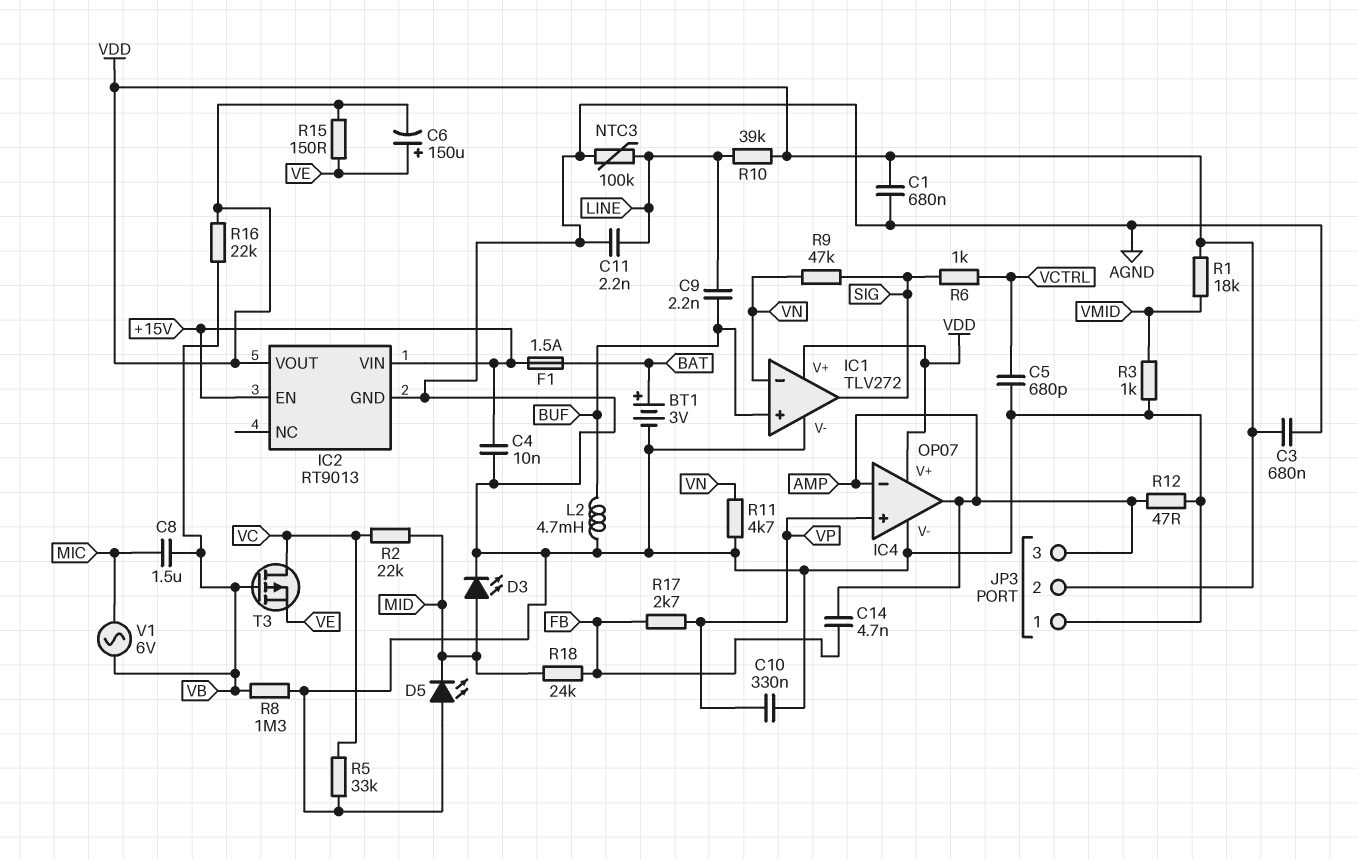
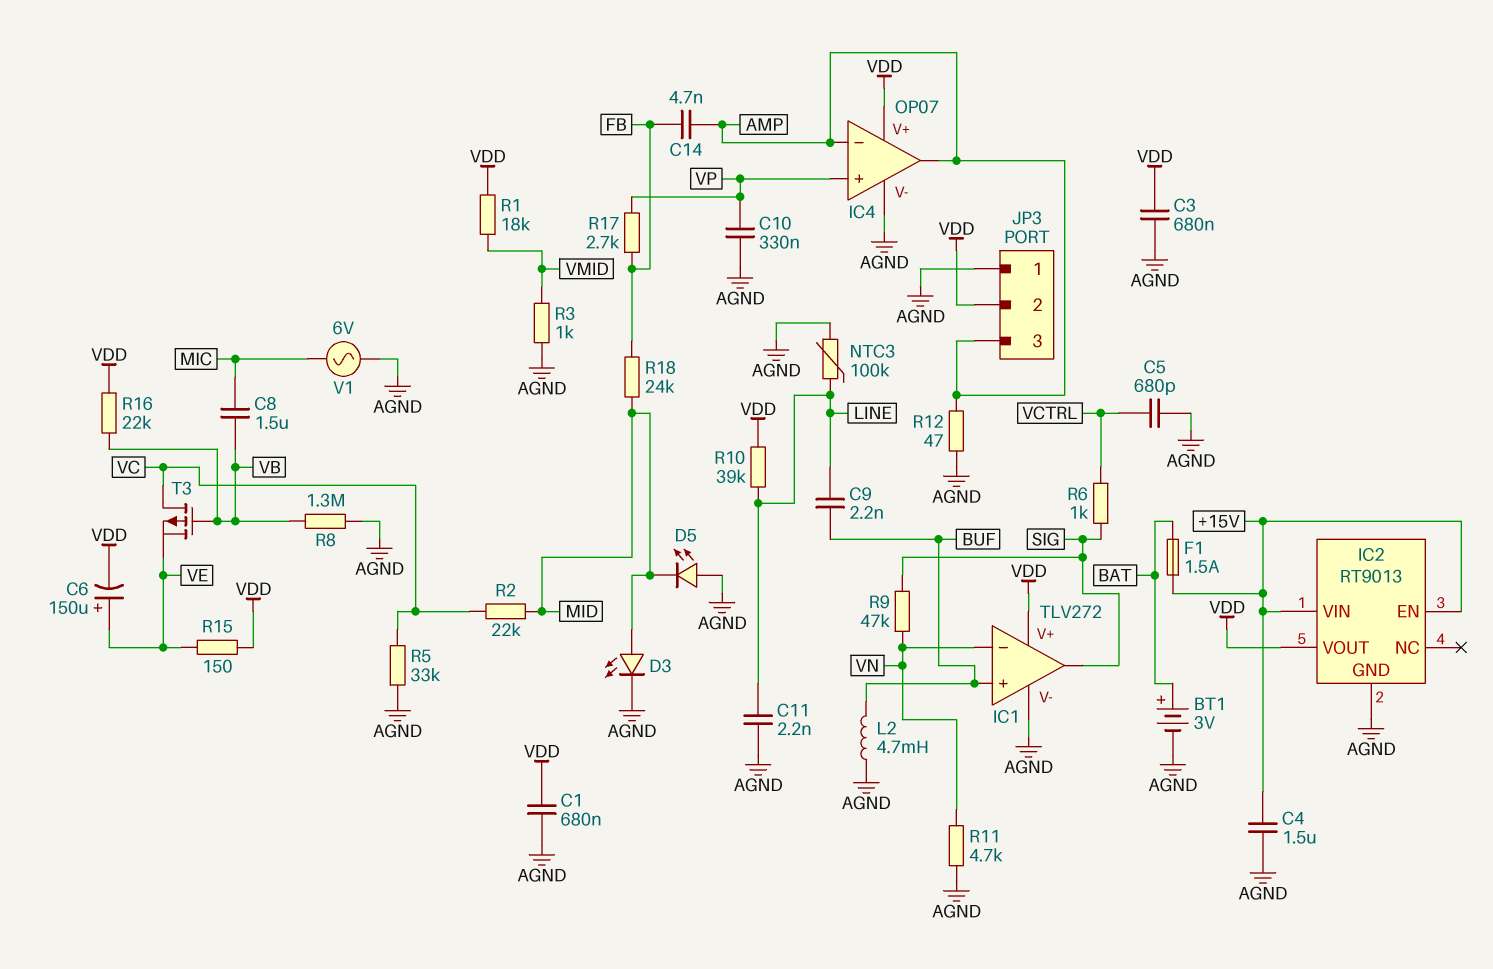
C4: 10nF (+15V, AGND) -> 1.5uF (+15V, AGND)
V1: AC 6V (MIC, VB) -> AC 6V (AGND, MIC)

